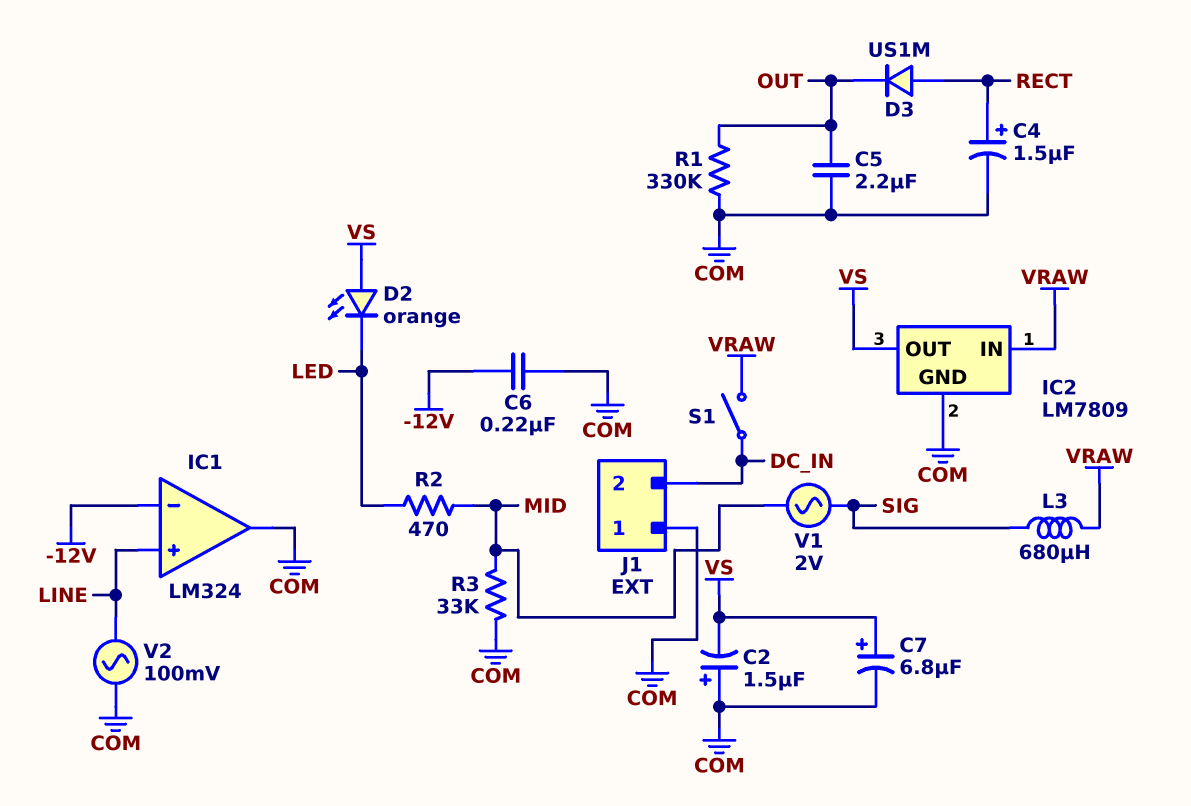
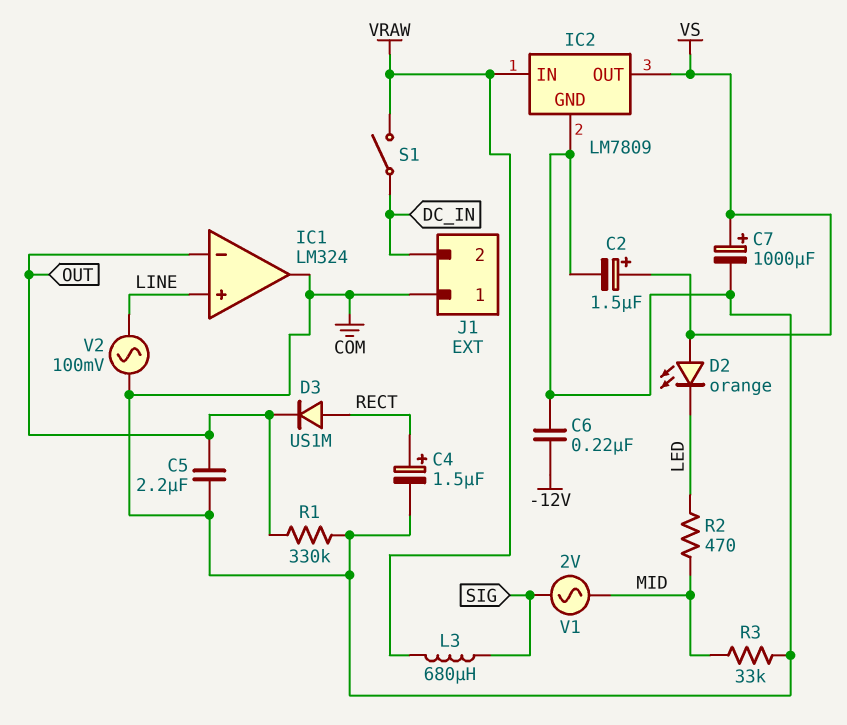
C2: 1.5uF (plus COM, minus VS) -> 1.5uF (plus VS, minus COM)
C7: 6.8uF (plus VS, minus COM) -> 1000uF (plus VS, minus COM)
IC1 pin in-: -12V -> OUT

